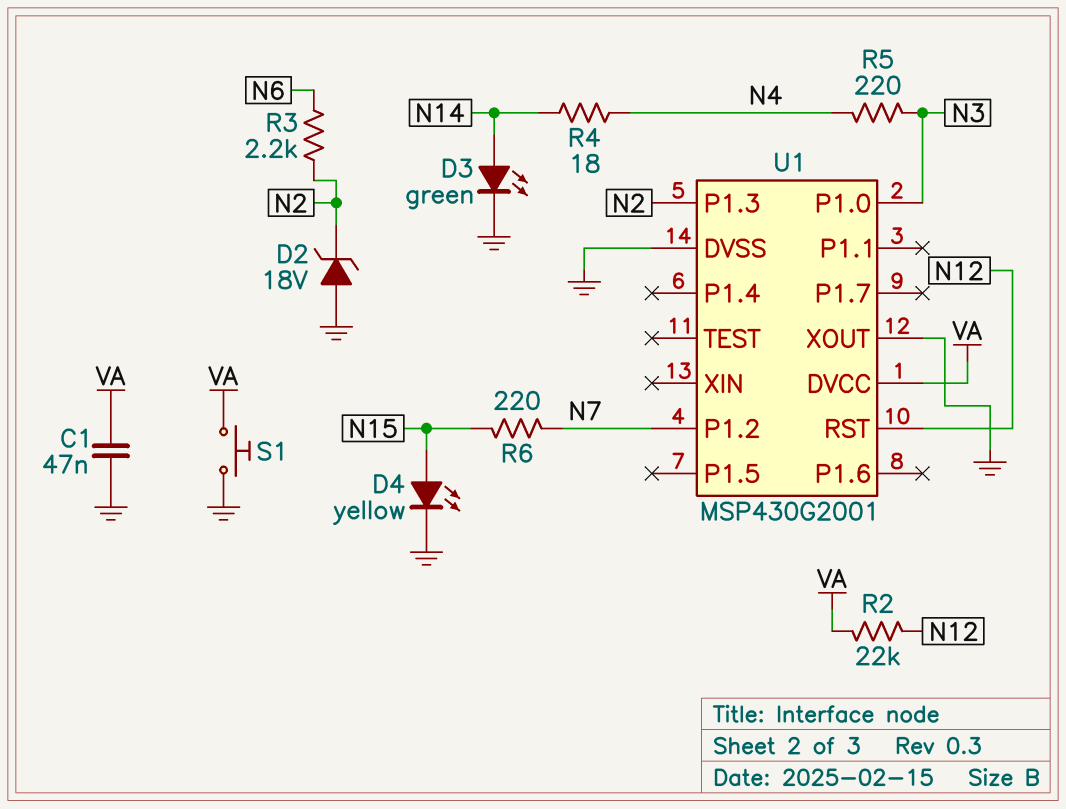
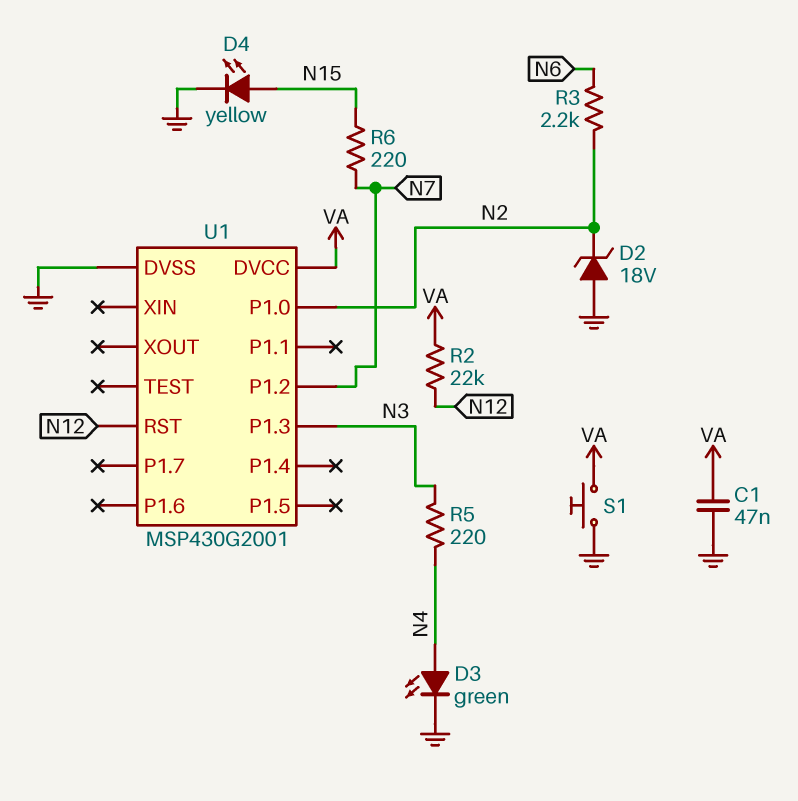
D3: LED green (A N14, K GND) -> LED green (A N4, K GND)
R4: 18 (N4, N14) -> none
U1 pin P1.0: N3 -> N2
U1 pin P1.3: N2 -> N3
U1 pin XOUT: GND -> none

